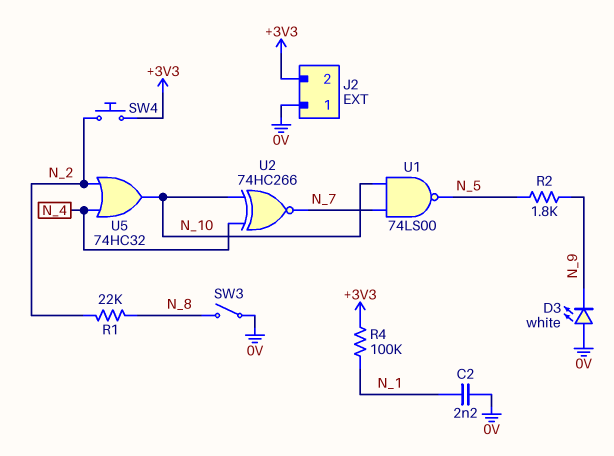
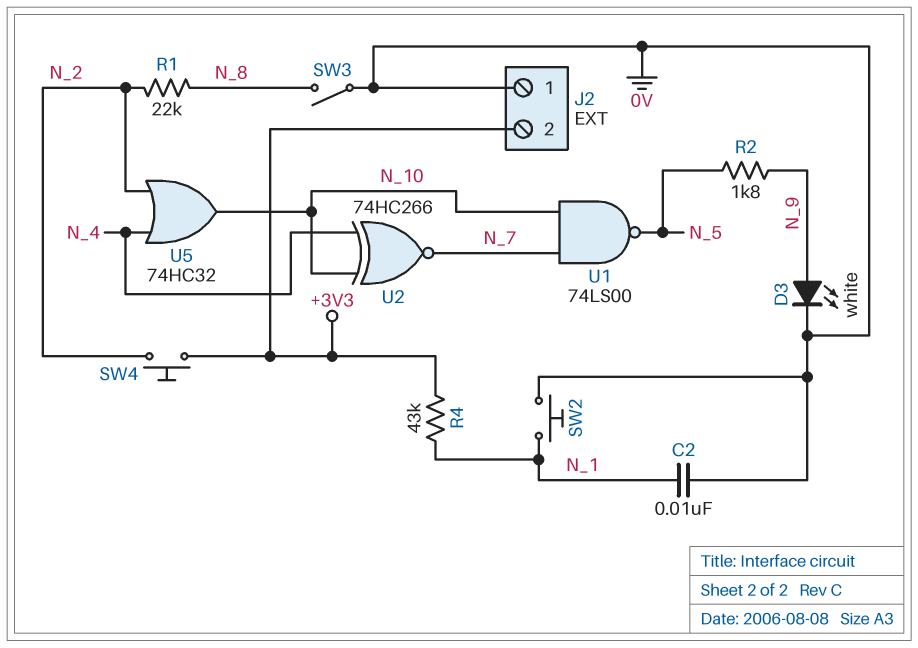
C2: 2.2nF (0V, N_1) -> 10nF (0V, N_1)
D3: LED white (A 0V, K N_9) -> LED white (A N_9, K 0V)
R4: 100k (+3V3, N_1) -> 43k (+3V3, N_1)
SW2: none -> button (0V, N_1)

